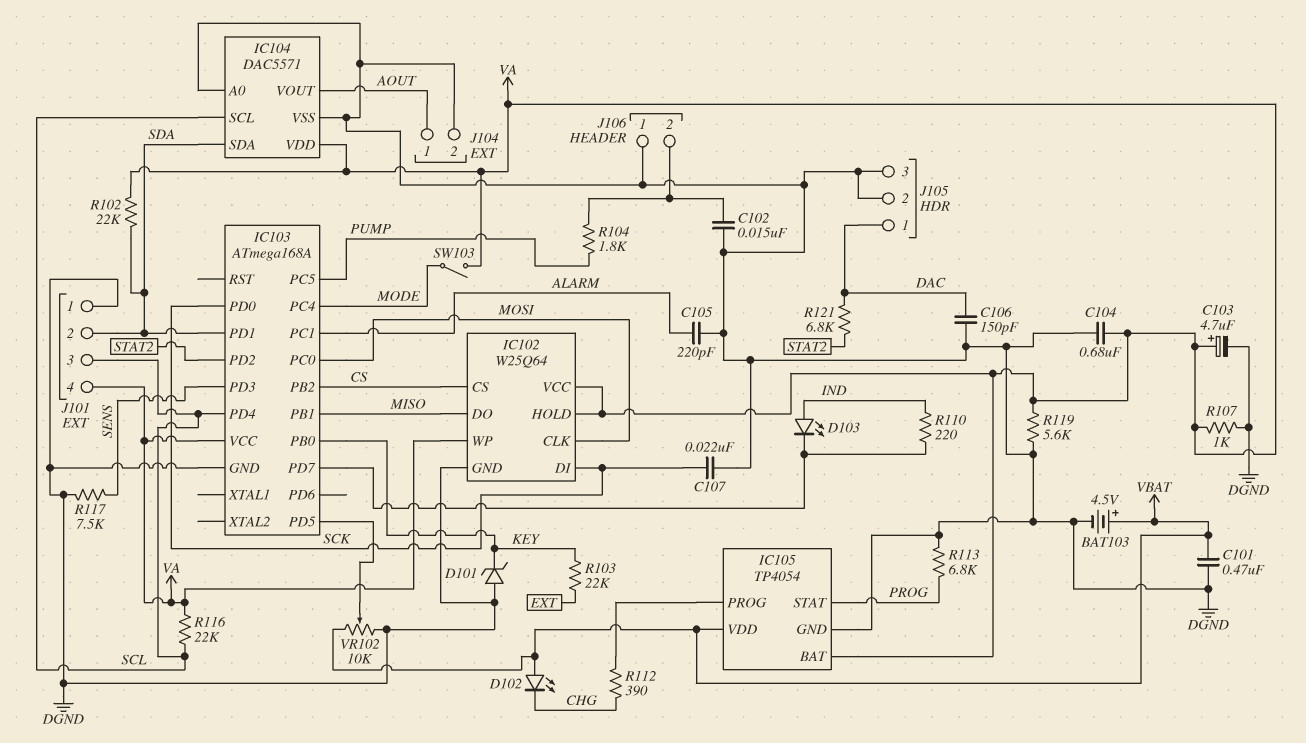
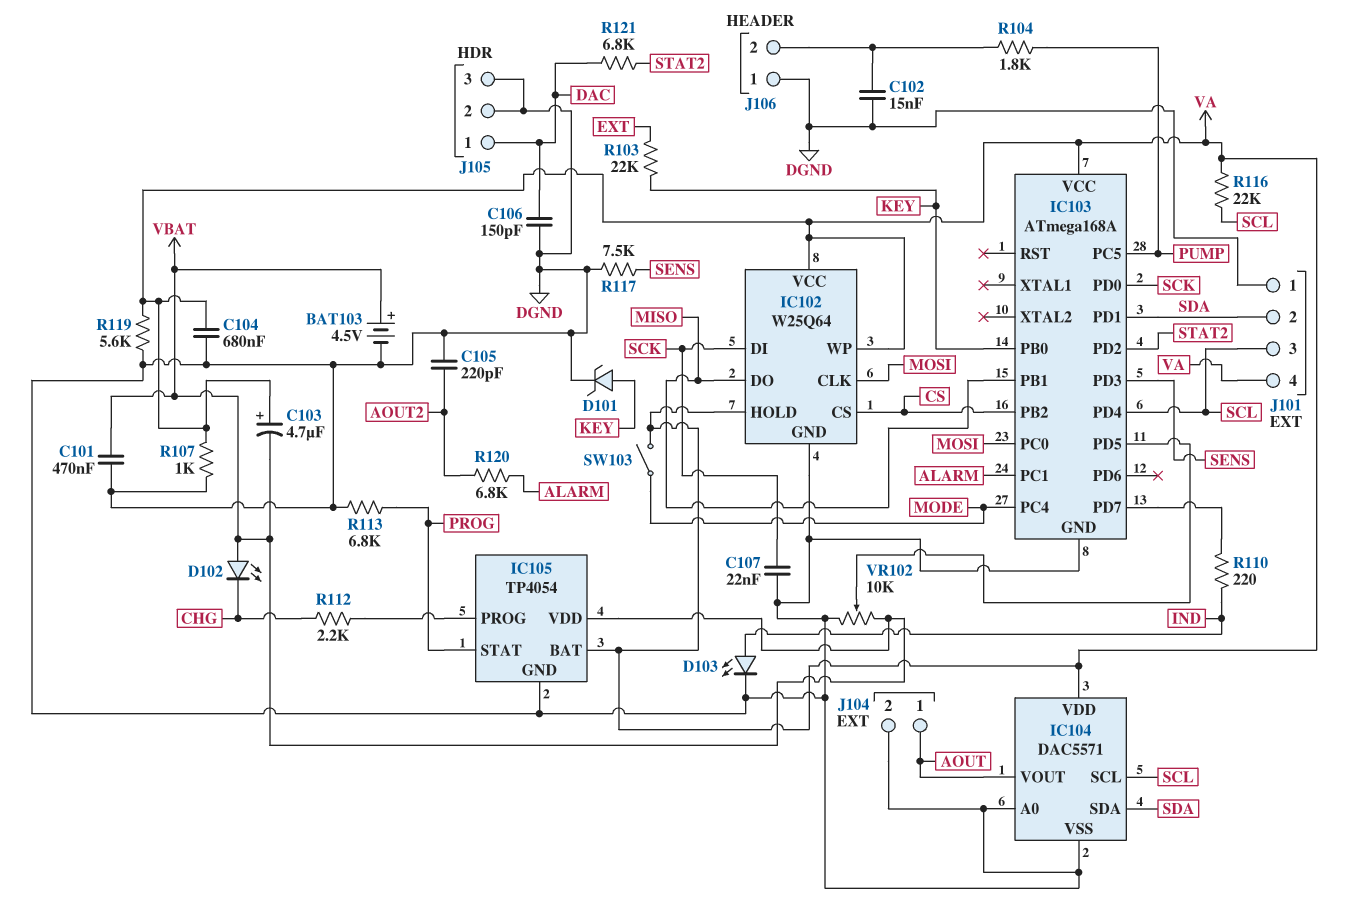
C103: 4.7uF (plus VA, minus DGND) -> 4.7uF (plus VA, minus VBAT)
C105: 220pF (ALARM, DGND) -> 220pF (AOUT2, DGND)
D101: zener (A DGND, K KEY) -> zener (A KEY, K DGND)
D103: LED (A IND, K IC103/PD7) -> LED (A IND, K DGND)
R102: 22k (SDA, VA) -> none
R112: 390 (CHG, IC105/PROG) -> 2.2k (CHG, IC105/PROG)
R120: none -> 6.8k (ALARM, AOUT2)

